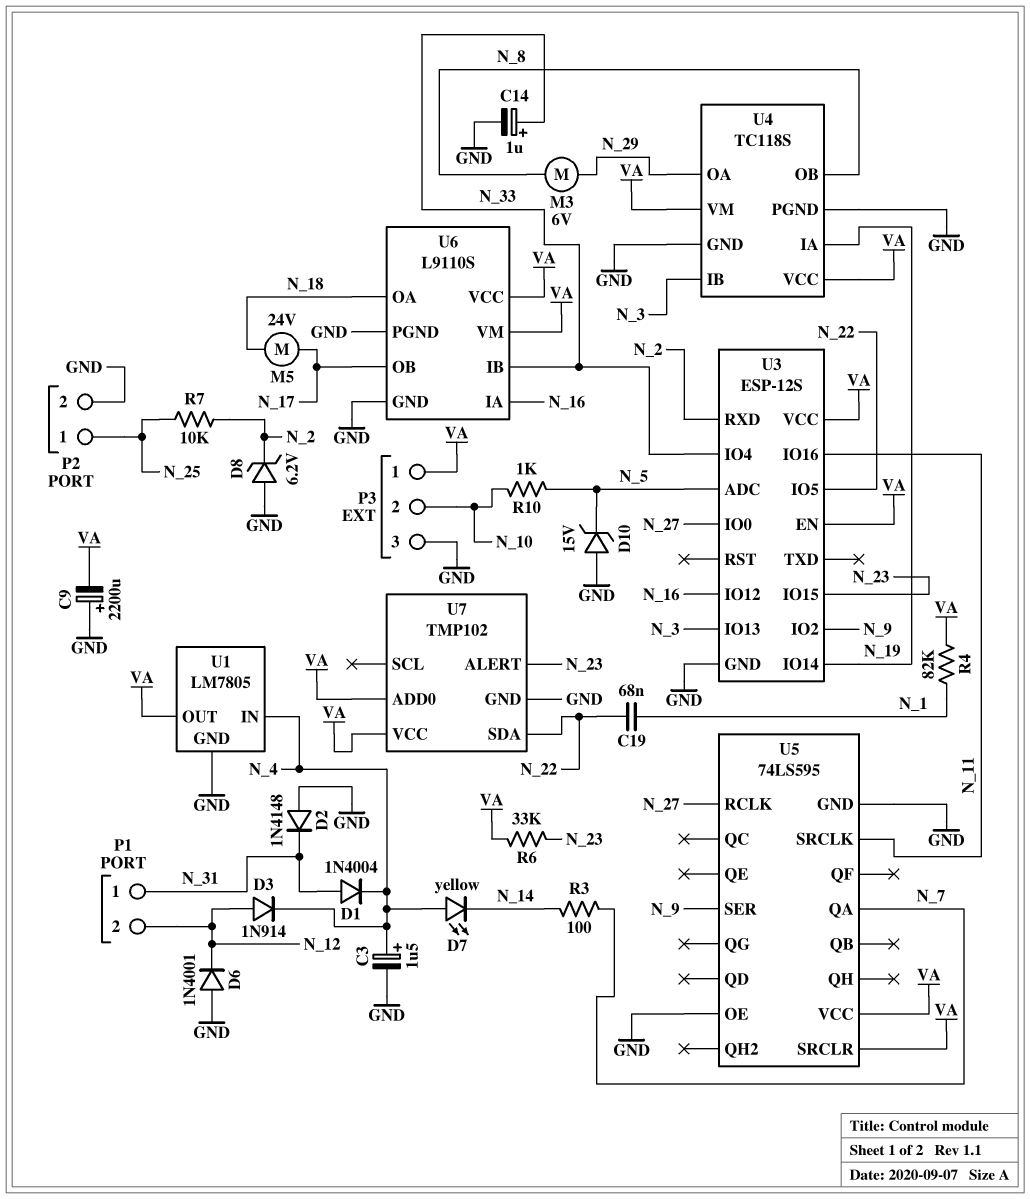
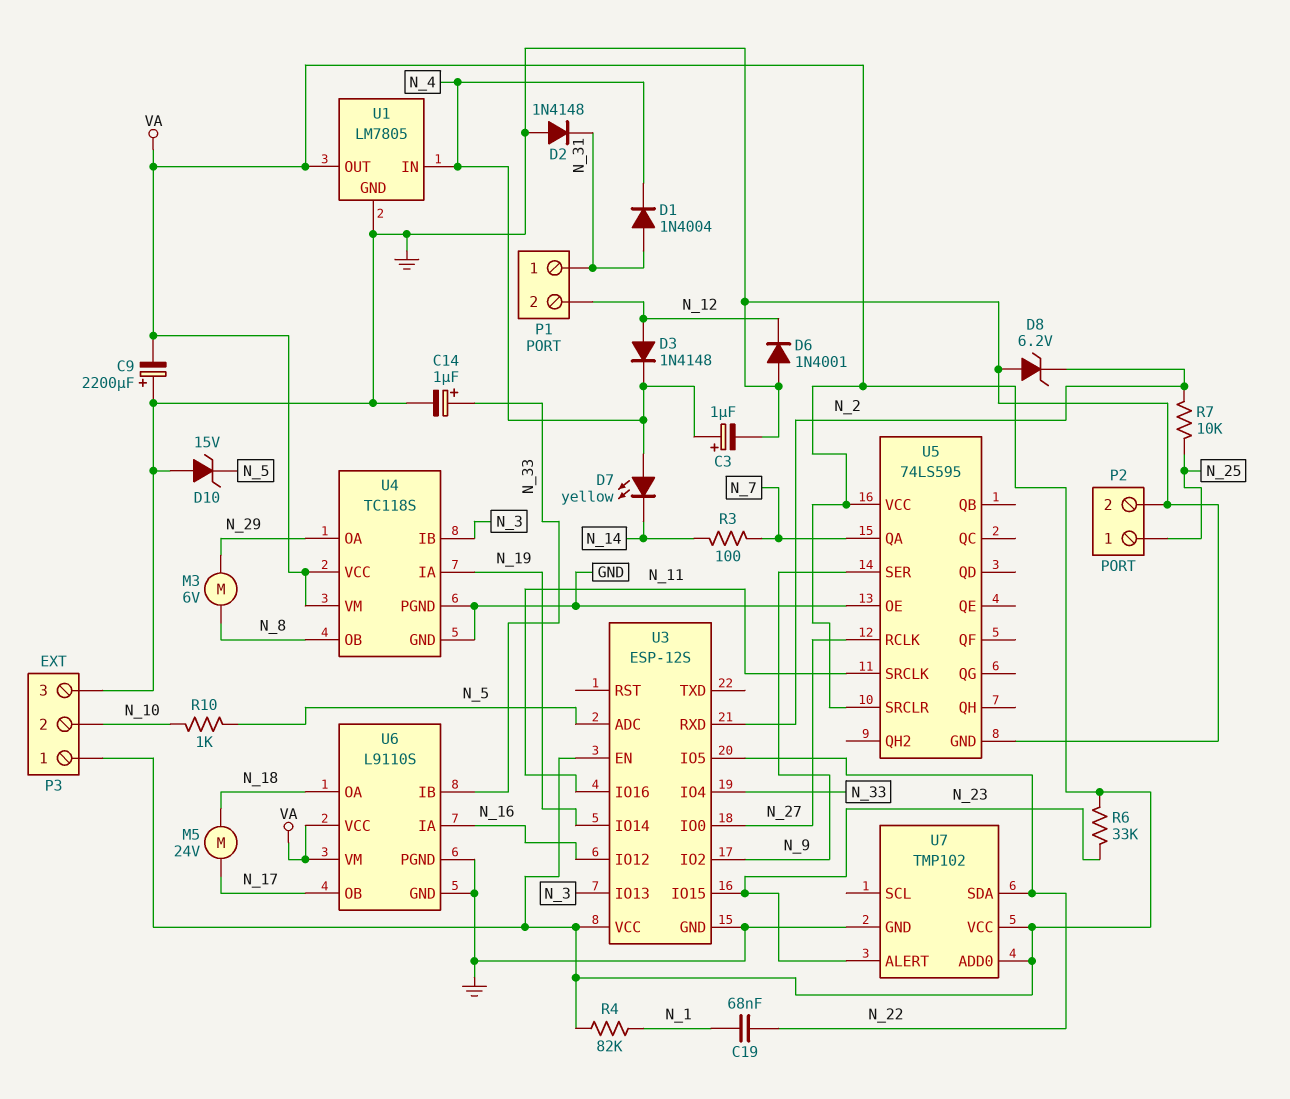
C3: 1.5uF (plus N_4, minus GND) -> 1uF (plus N_4, minus GND)
D3: diode 1N914 (A N_12, K N_4) -> diode 1N4148 (A N_12, K N_4)

